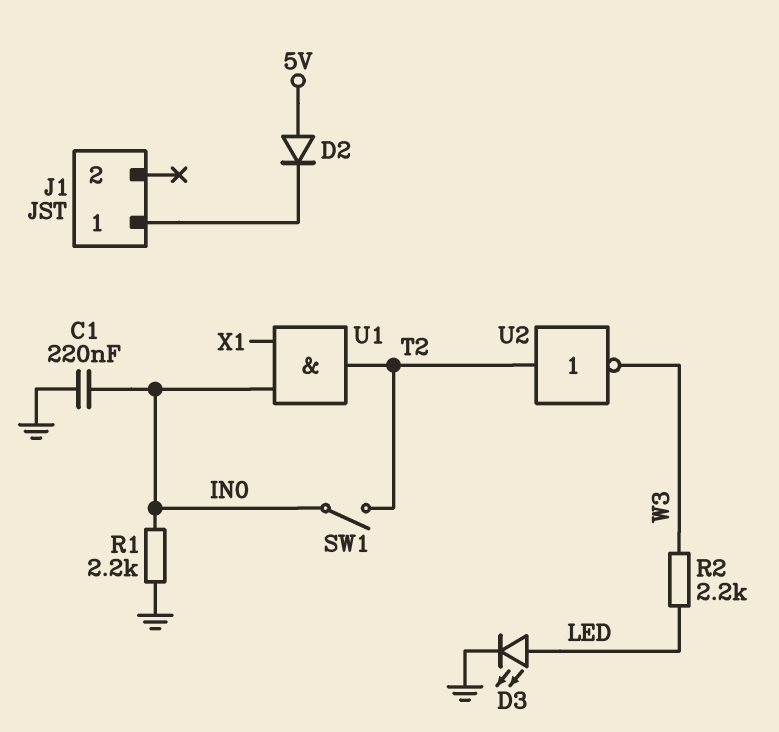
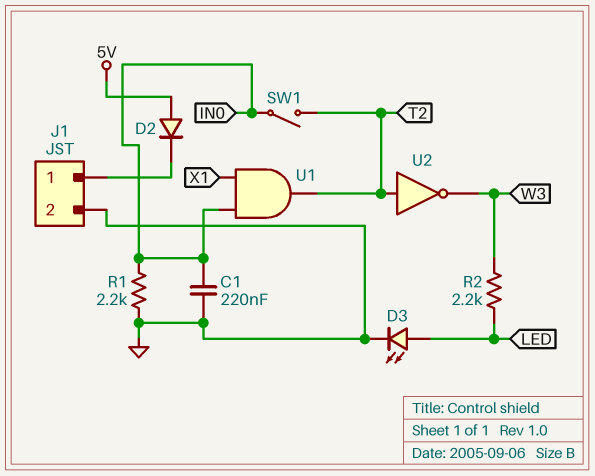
J1 pin 2: none -> GND

